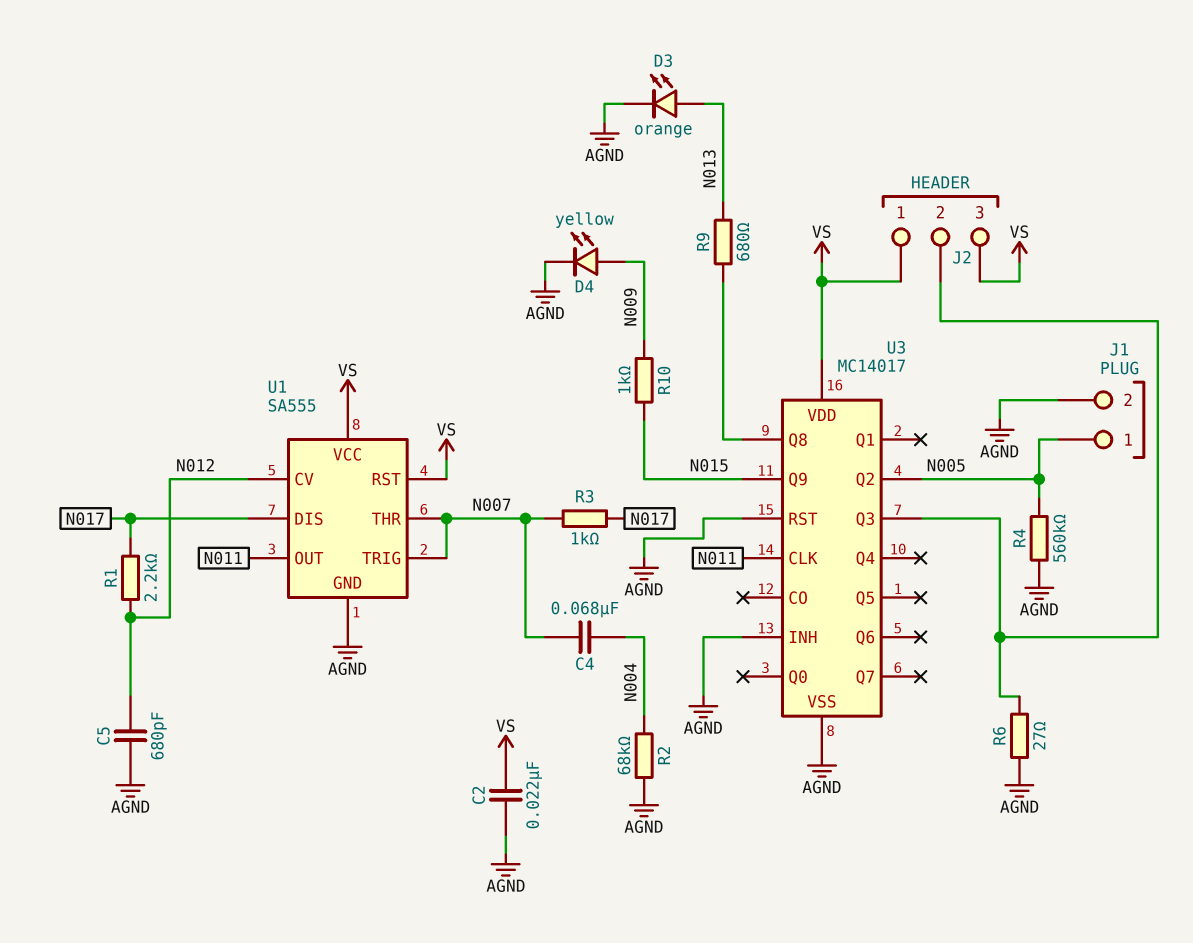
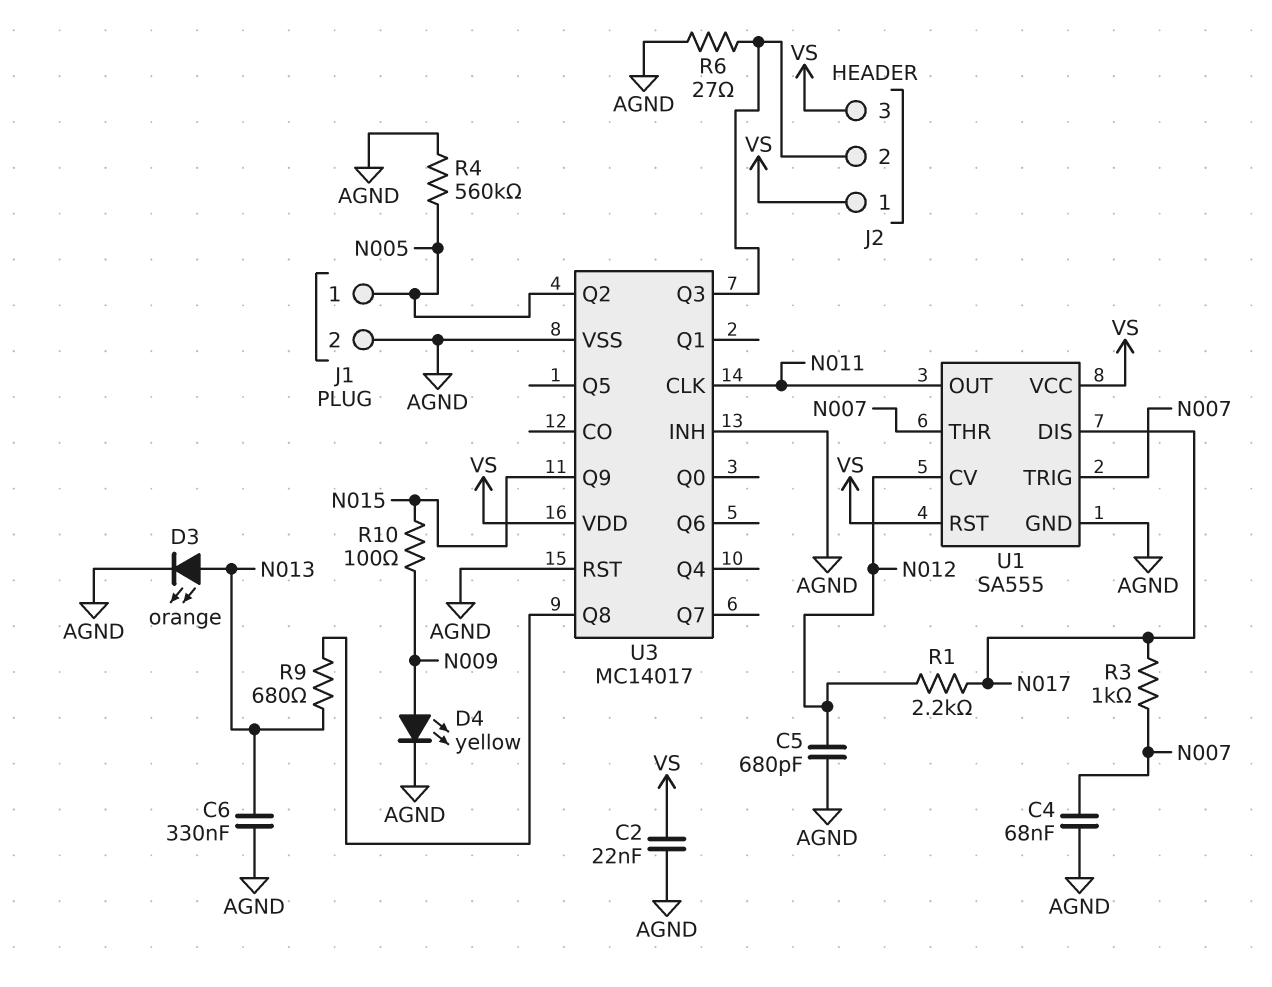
C4: 68nF (N004, N007) -> 68nF (AGND, N007)
C6: none -> 330nF (AGND, N013)
R2: 68k (AGND, N004) -> none
R10: 1k (N009, N015) -> 100 (N009, N015)

